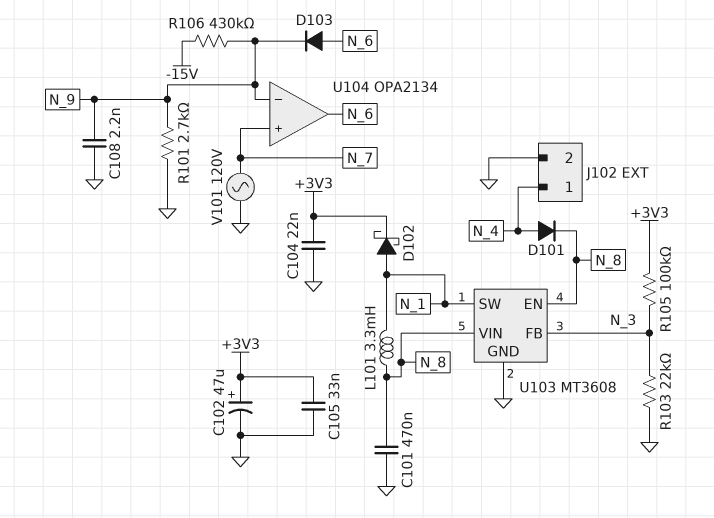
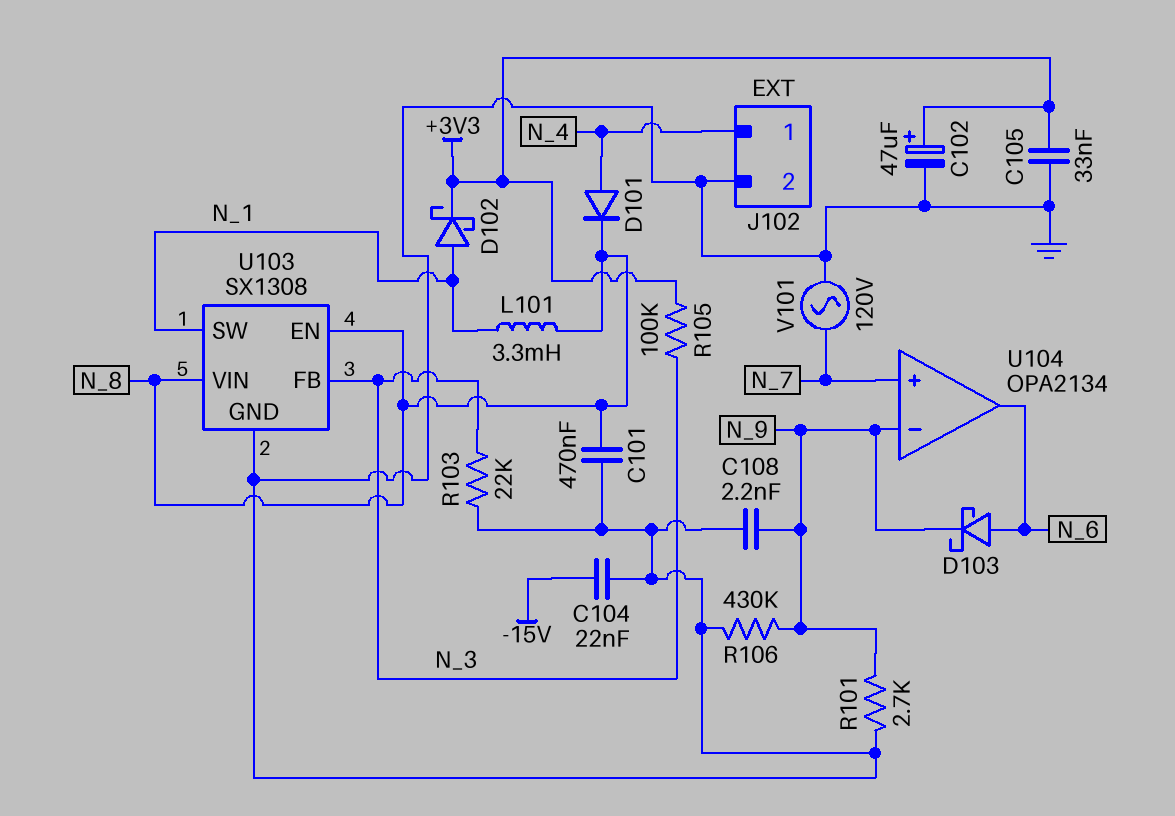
C104: 22nF (+3V3, GND) -> 22nF (-15V, GND)
D103: diode (A N_6, K N_9) -> schottky (A N_6, K N_9)
R106: 430k (-15V, N_9) -> 430k (GND, N_9)
U103: MT3608 -> SX1308

